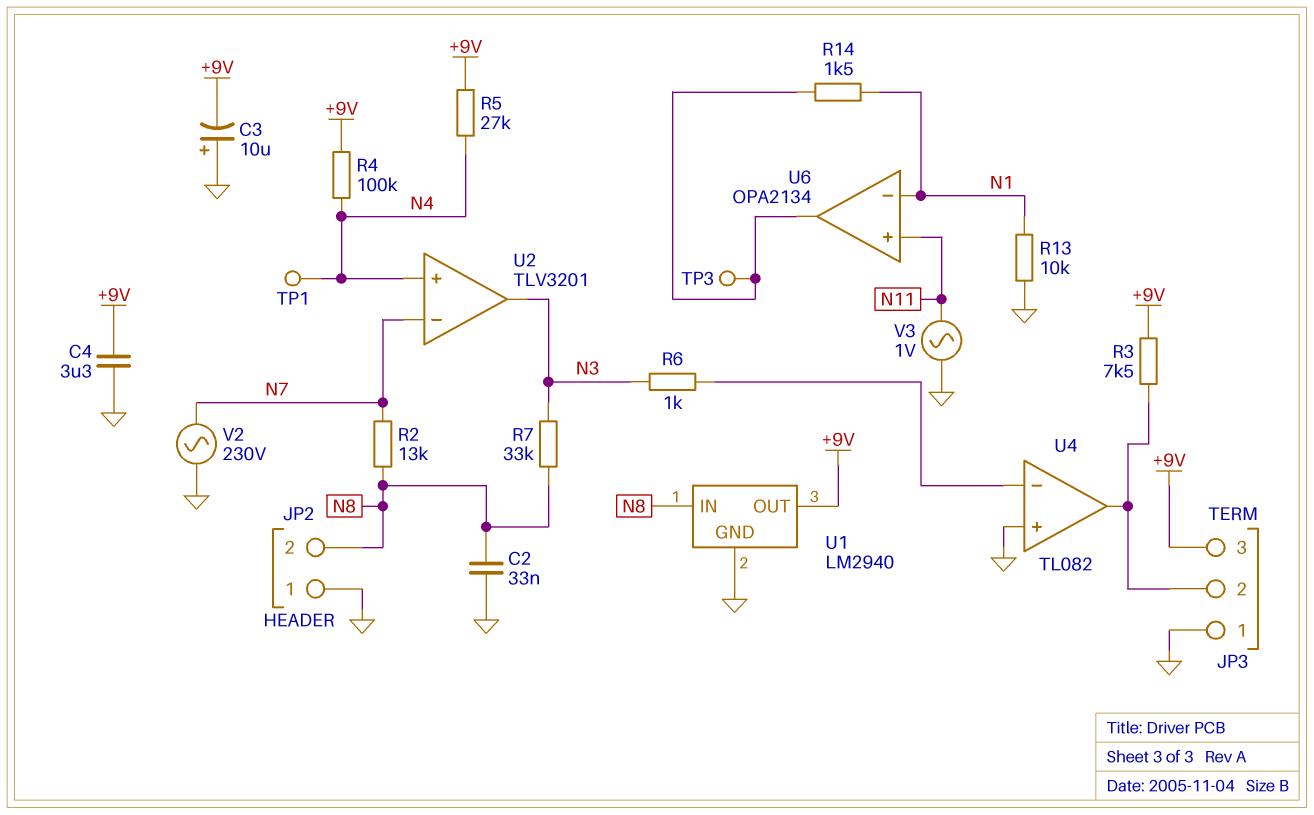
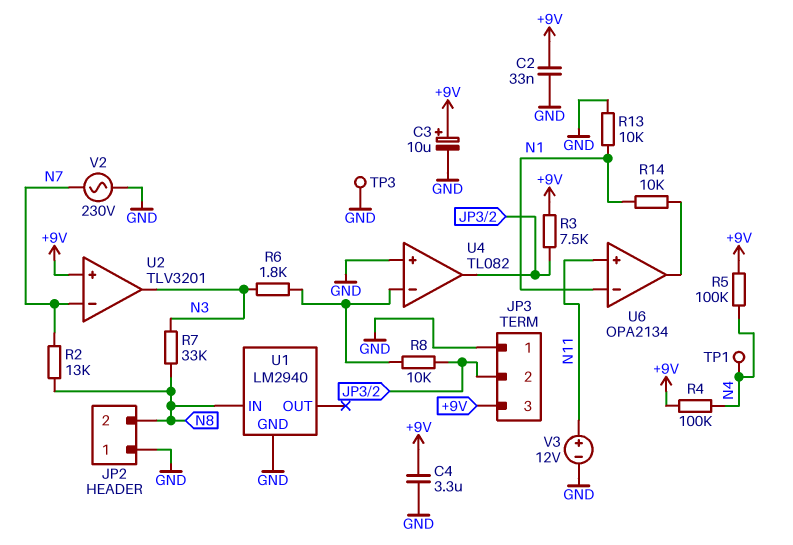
C2: 33nF (GND, N8) -> 33nF (+9V, GND)
C3: 10uF (plus GND, minus +9V) -> 10uF (plus +9V, minus GND)
R5: 27k (+9V, N4) -> 100k (+9V, N4)
R6: 1k (N3, U4/in-) -> 1.8k (N3, U4/in-)
R8: none -> 10k (JP3/2, U4/in-)
R14: 1.5k (N1, U6/out) -> 10k (N1, U6/out)
TP3: test point (U6/out) -> test point (GND)
U1 pin OUT: +9V -> none
U2 pin in+: N4 -> +9V
V3: AC 1V (GND, N11) -> 12V (plus N11, minus GND)

